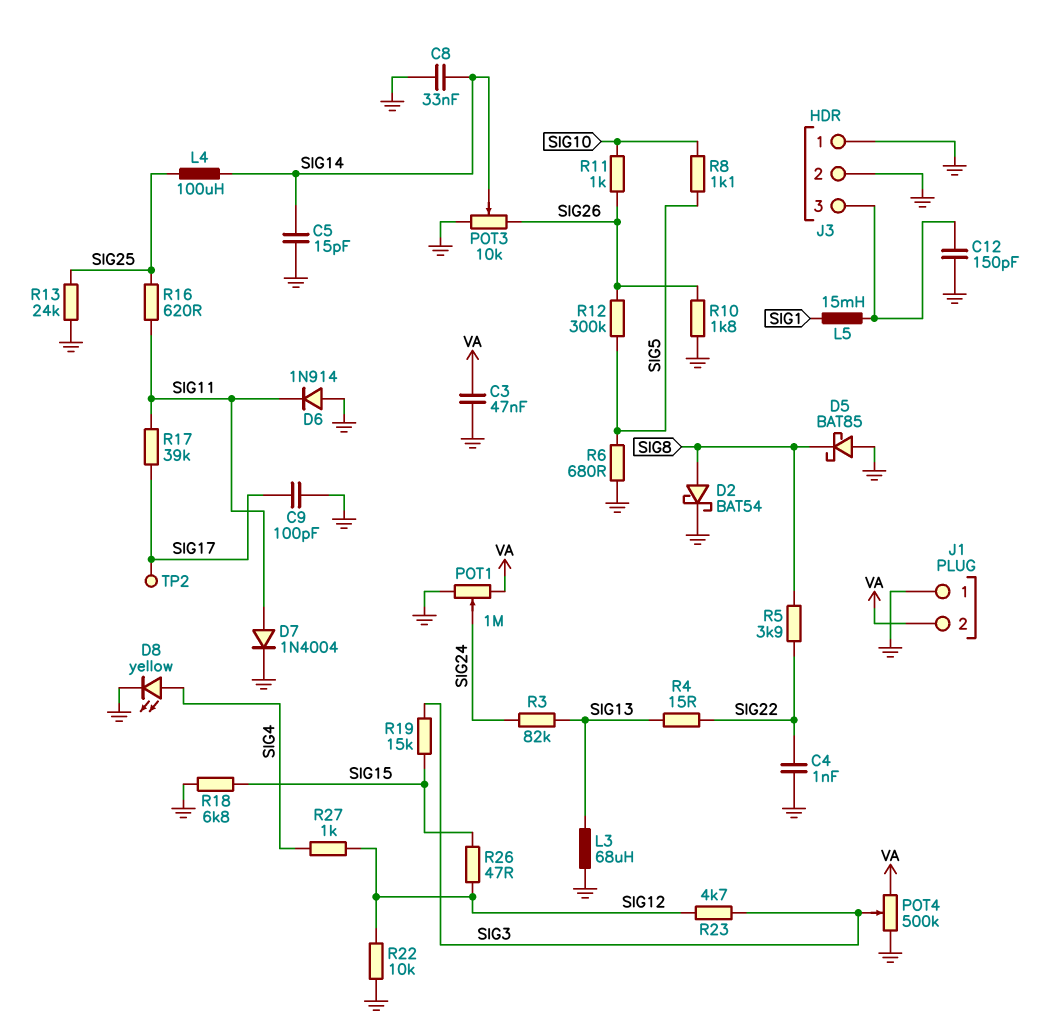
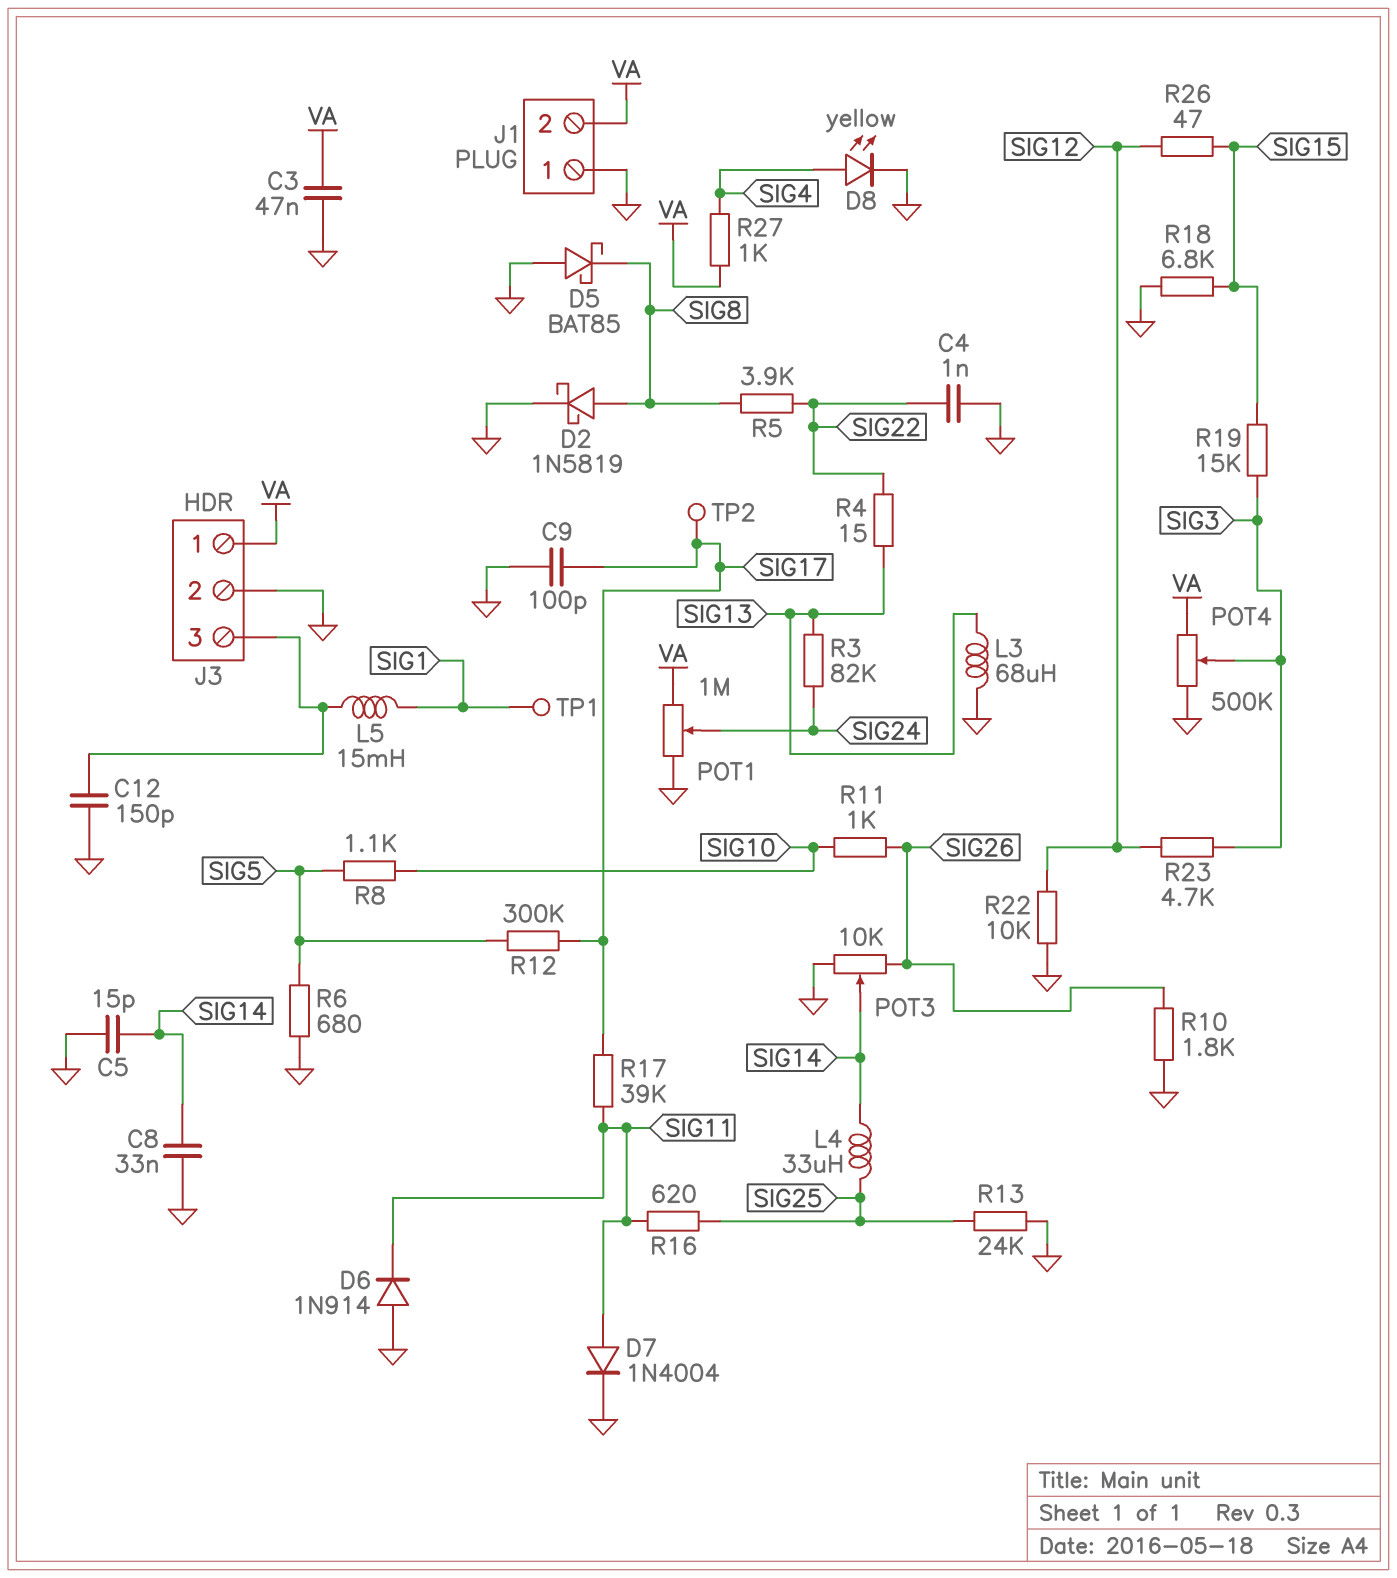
D2: schottky BAT54 (A SIG8, K GND) -> schottky 1N5819 (A SIG8, K GND)
J3 pin 1: GND -> VA
L4: 100uH (SIG14, SIG25) -> 33uH (SIG14, SIG25)
R12: 300k (SIG5, SIG26) -> 300k (SIG5, SIG17)
R27: 1k (SIG4, SIG12) -> 1k (SIG4, VA)
TP1: none -> test point (SIG1)

